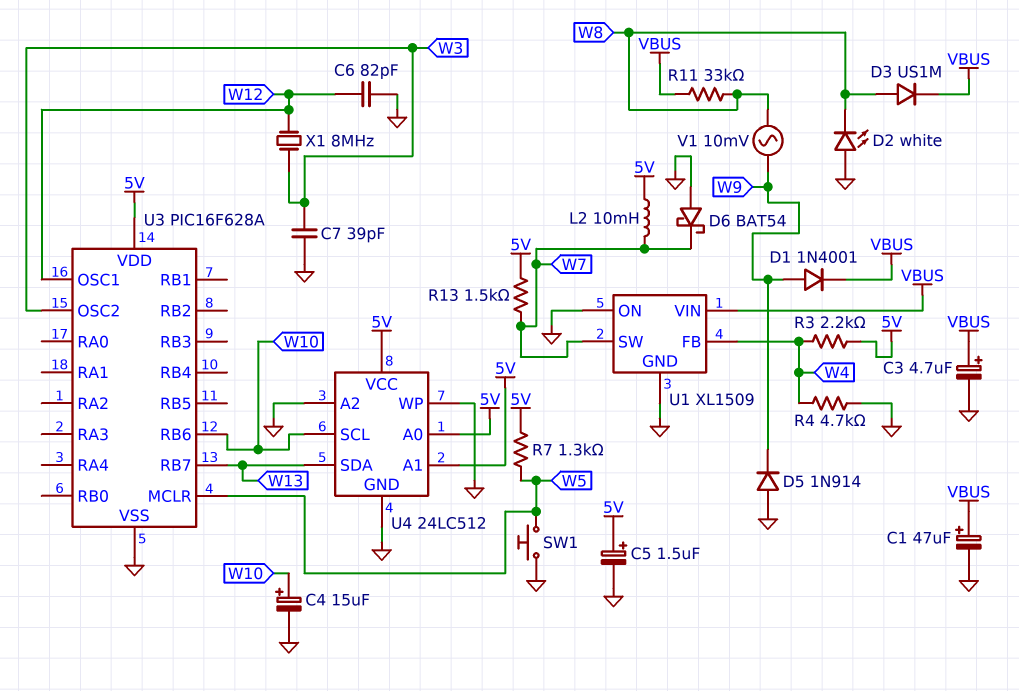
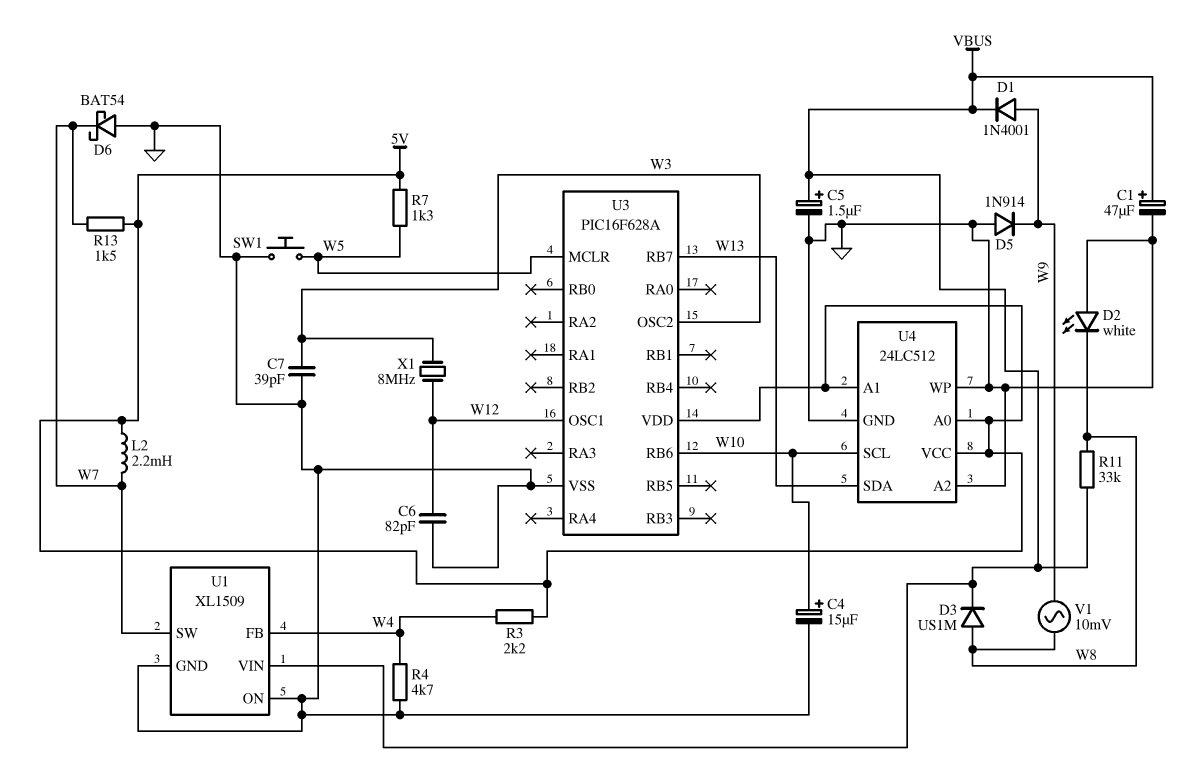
C3: 4.7uF (plus VBUS, minus GND) -> none
C5: 1.5uF (plus 5V, minus GND) -> 1.5uF (plus VBUS, minus GND)
L2: 10mH (5V, W7) -> 2.2mH (5V, W7)

